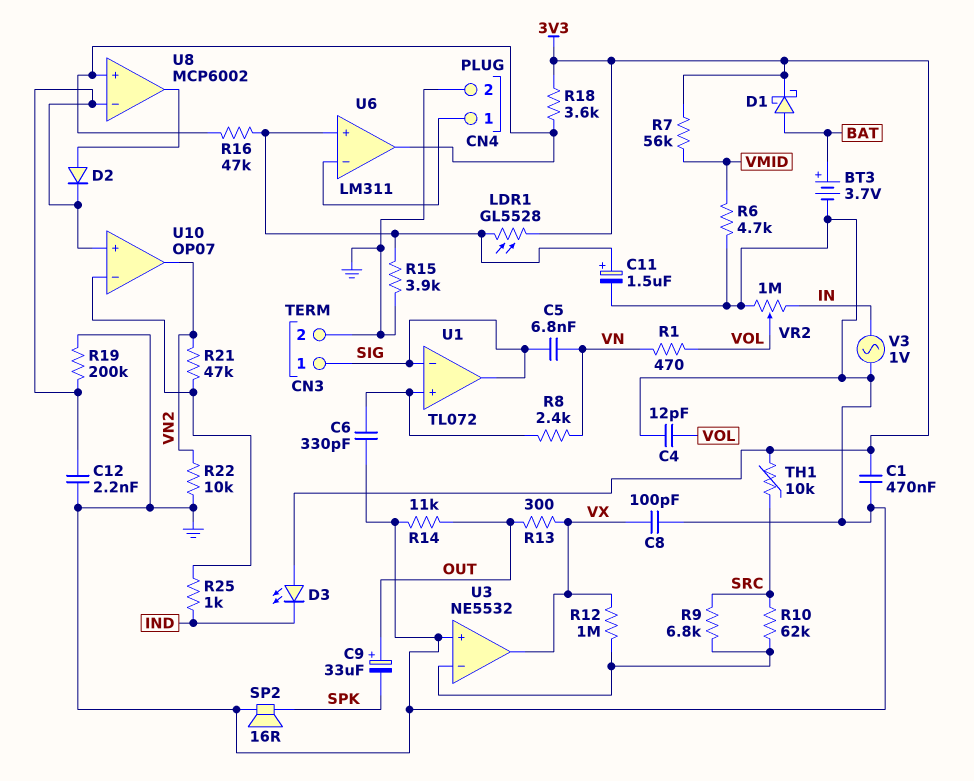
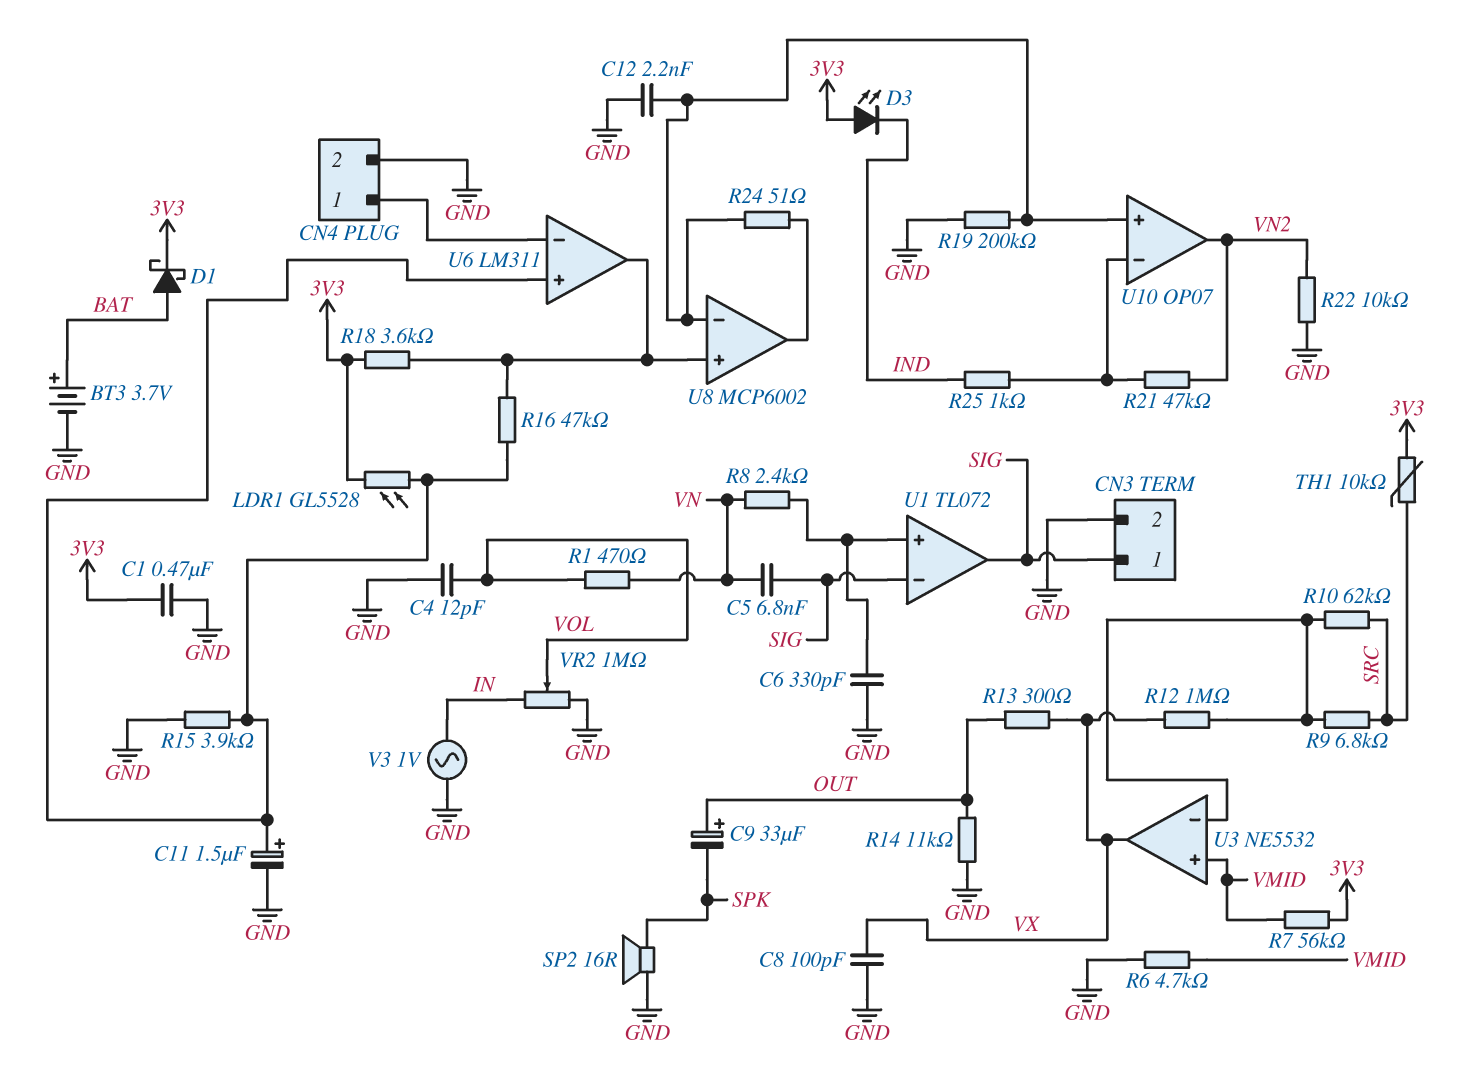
D2: diode (A U8/out, K U8/in-) -> none
R24: none -> 51 (U8/in-, U8/out)
U3 pin in+: GND -> VMID

